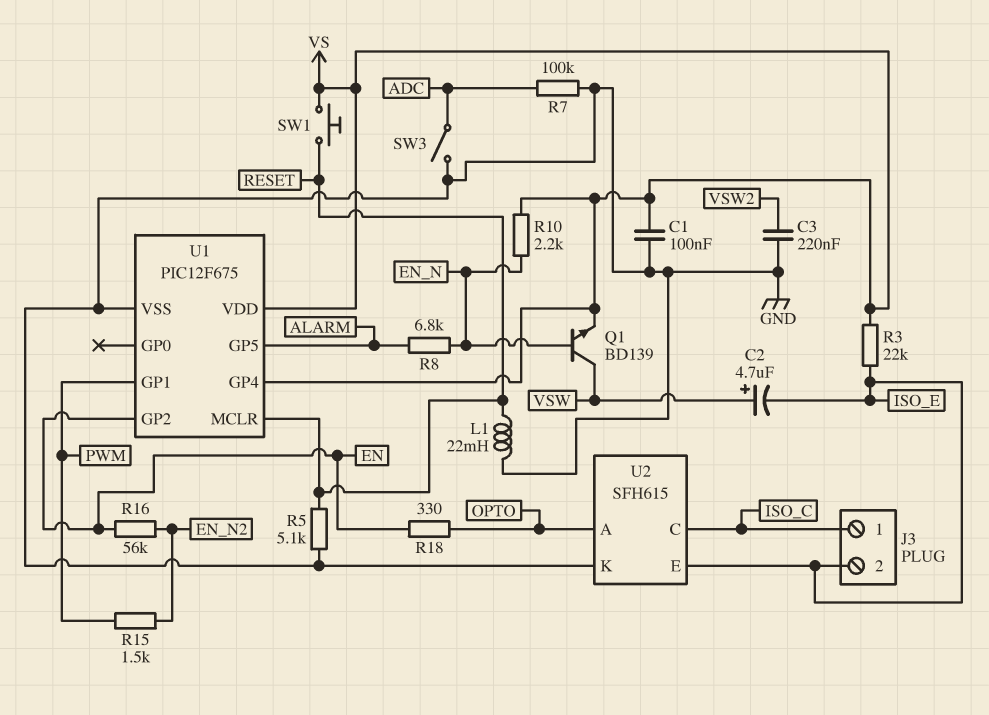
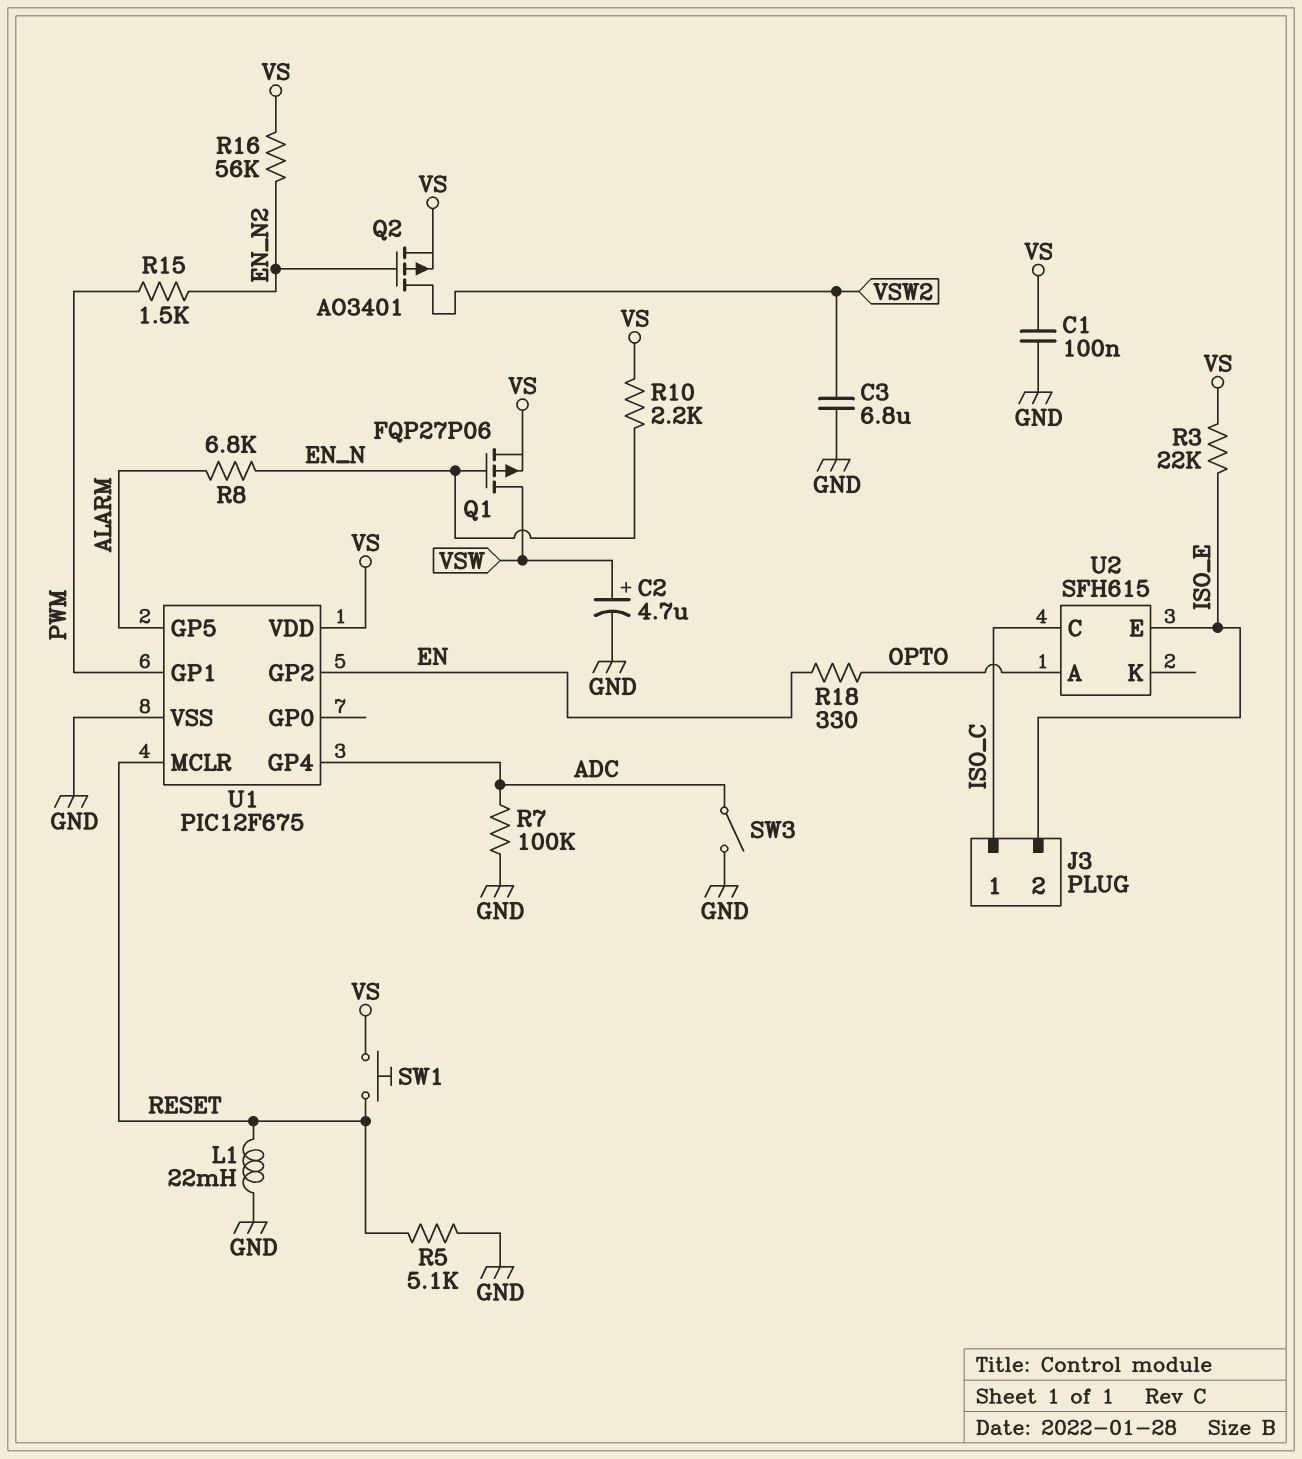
C2: 4.7uF (plus VSW, minus ISO_E) -> 4.7uF (plus VSW, minus GND)
C3: 220nF (GND, VSW2) -> 6.8uF (GND, VSW2)
Q1: NPN BD139 (B EN_N, C VSW, E VS) -> PMOS FQP27P06 (G EN_N, D VSW, S VS)
Q2: none -> PMOS AO3401 (G EN_N2, D VSW2, S VS)
R16: 56k (EN, EN_N2) -> 56k (EN_N2, VS)
U1 pin GP4: VS -> ADC
U2 pin K: GND -> none

